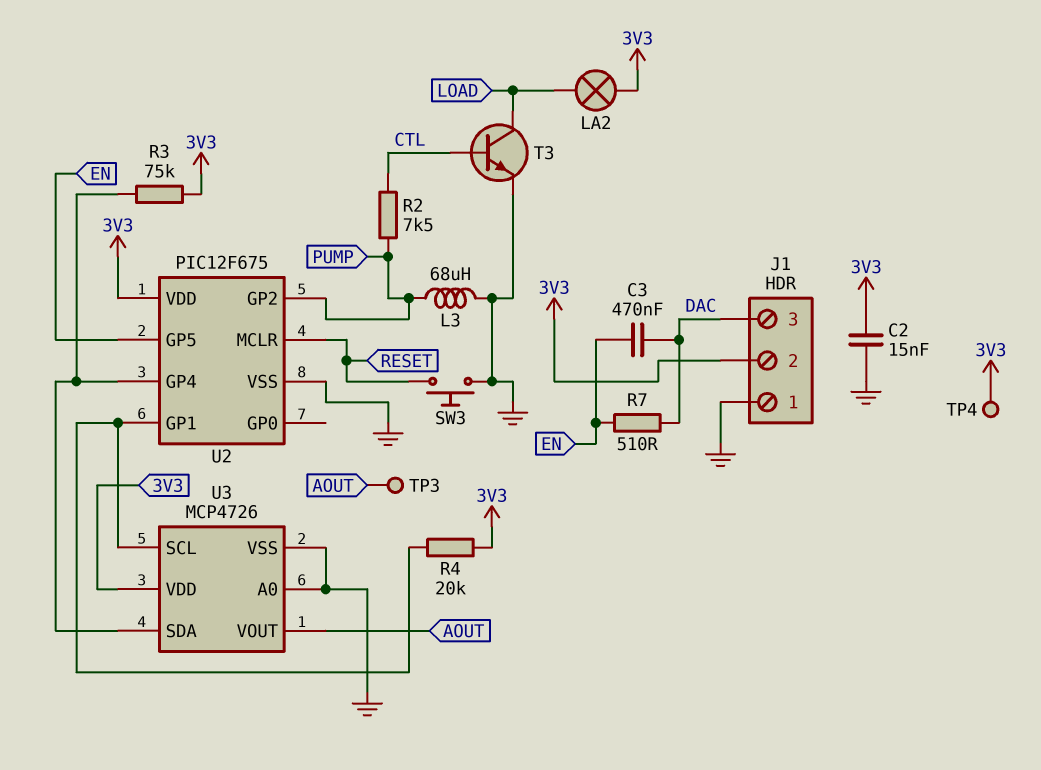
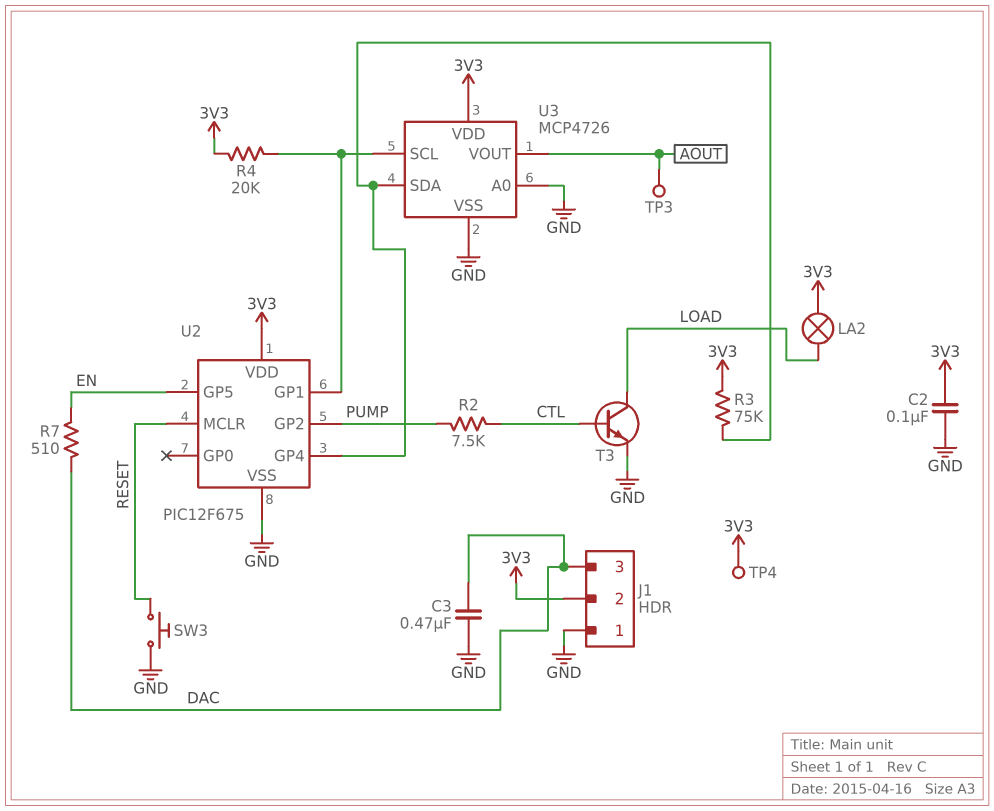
C2: 15nF (3V3, GND) -> 100nF (3V3, GND)
C3: 470nF (DAC, EN) -> 470nF (DAC, GND)
L3: 68uH (GND, PUMP) -> none

